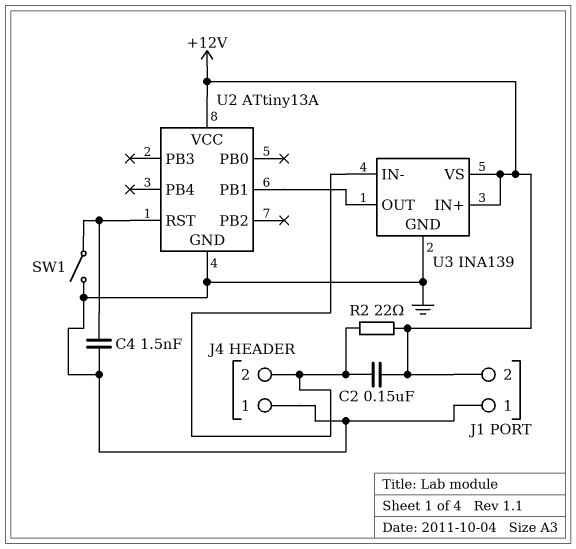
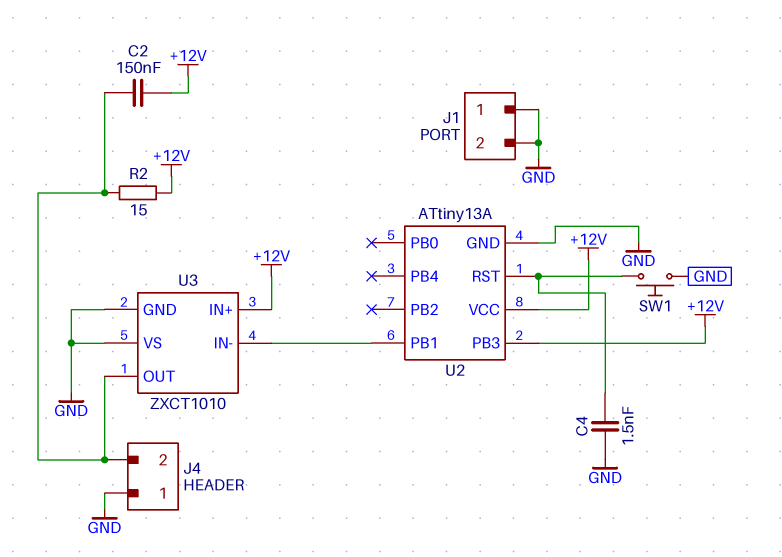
J1 pin 2: +12V -> GND
R2: 22 (+12V, J4/2) -> 15 (+12V, J4/2)
SW1: switch (GND, U2/RST) -> button (GND, U2/RST)
U2 pin PB3: none -> +12V
U3: INA139 -> ZXCT1010
U3 pin IN-: J4/2 -> U2/PB1
U3 pin OUT: U2/PB1 -> J4/2
U3 pin VS: +12V -> GND

